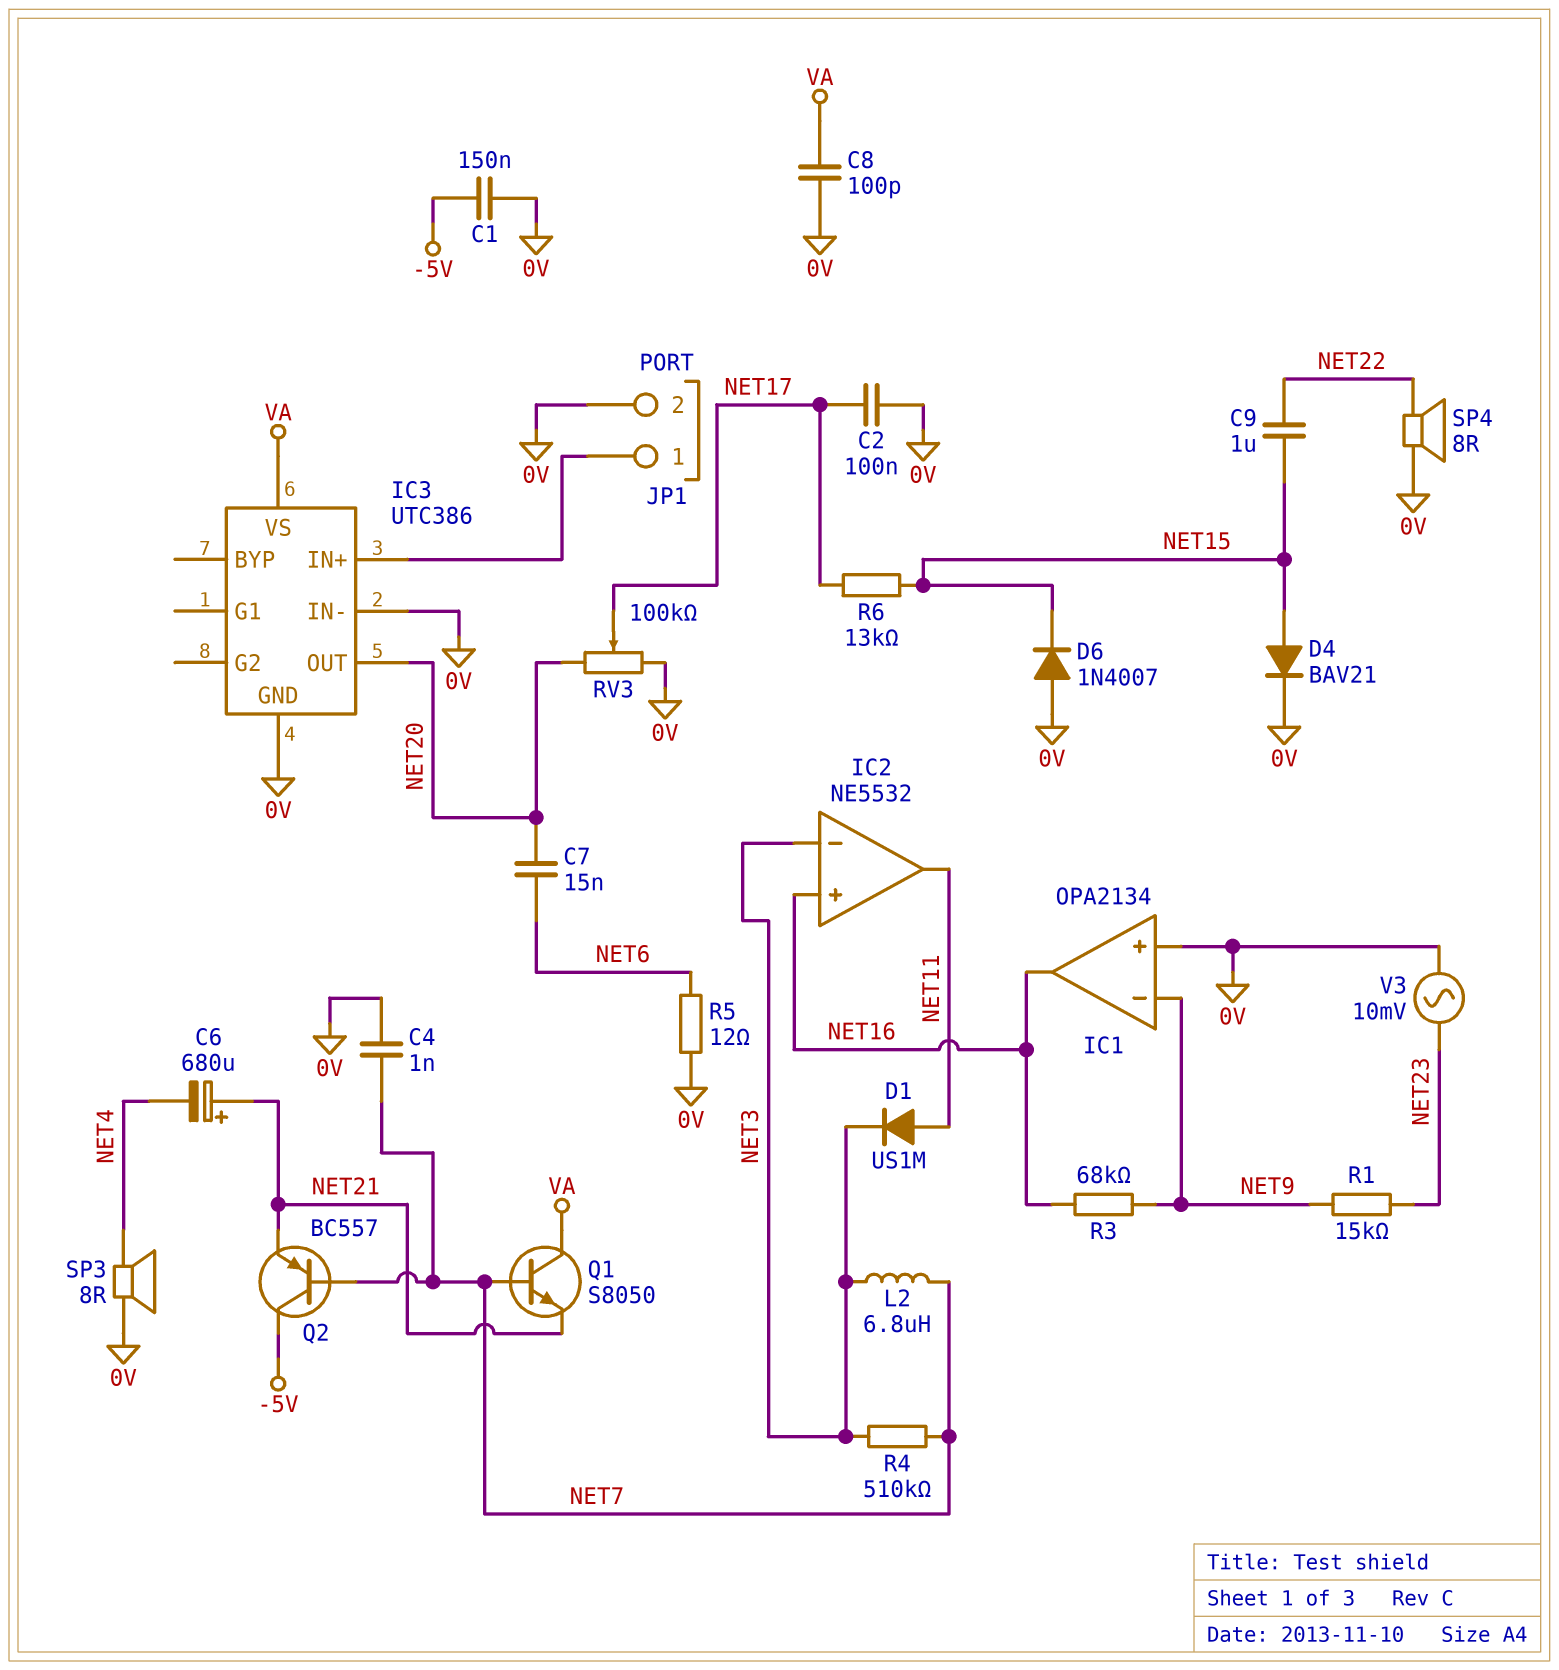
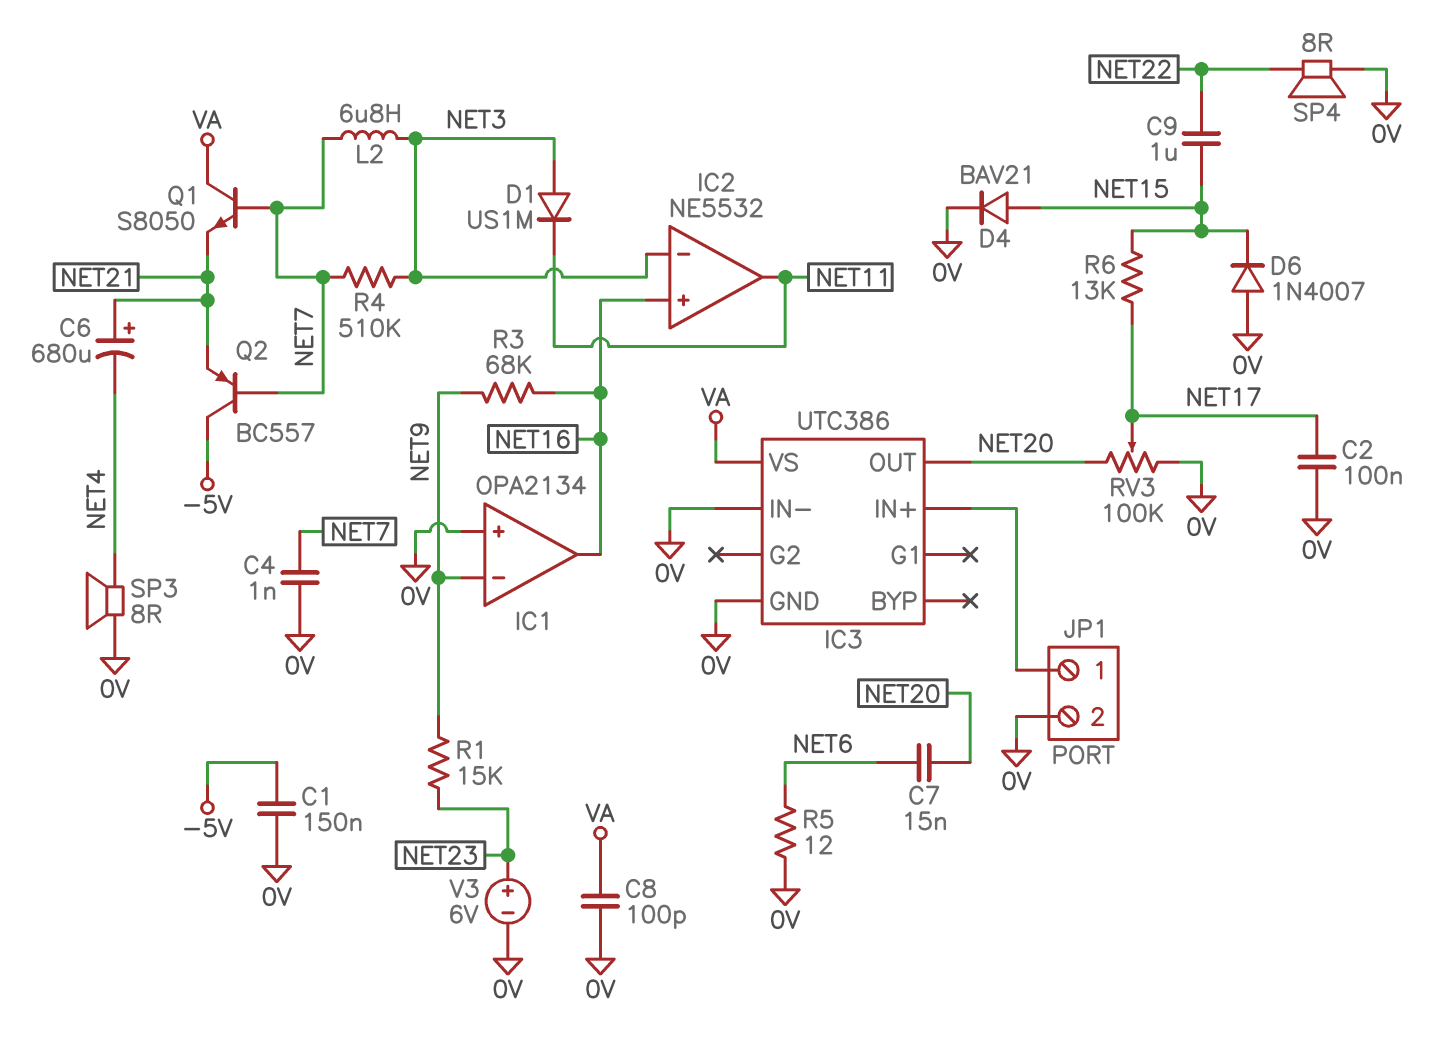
D1: diode US1M (A NET11, K NET3) -> diode US1M (A NET3, K NET11)
V3: AC 10mV (0V, NET23) -> 6V (plus NET23, minus 0V)

